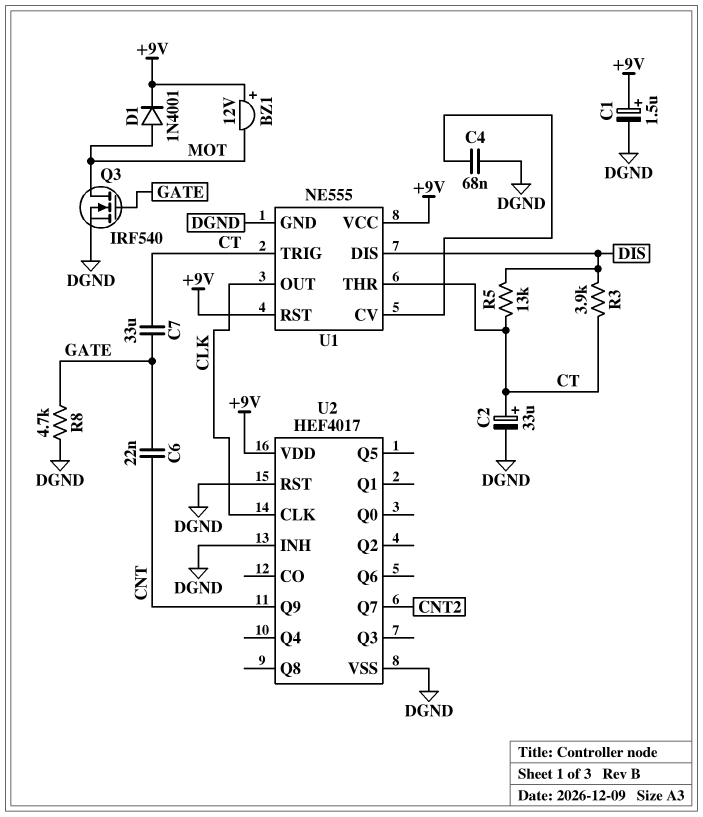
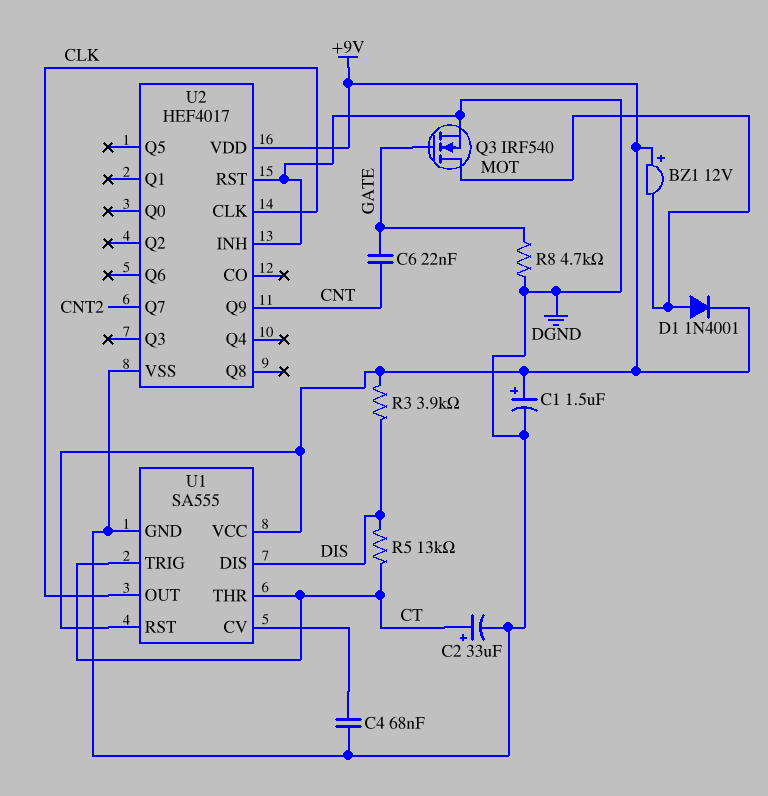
C7: 33uF (CT, GATE) -> none
R3: 3.9k (CT, DIS) -> 3.9k (+9V, DIS)
U1: NE555 -> SA555

